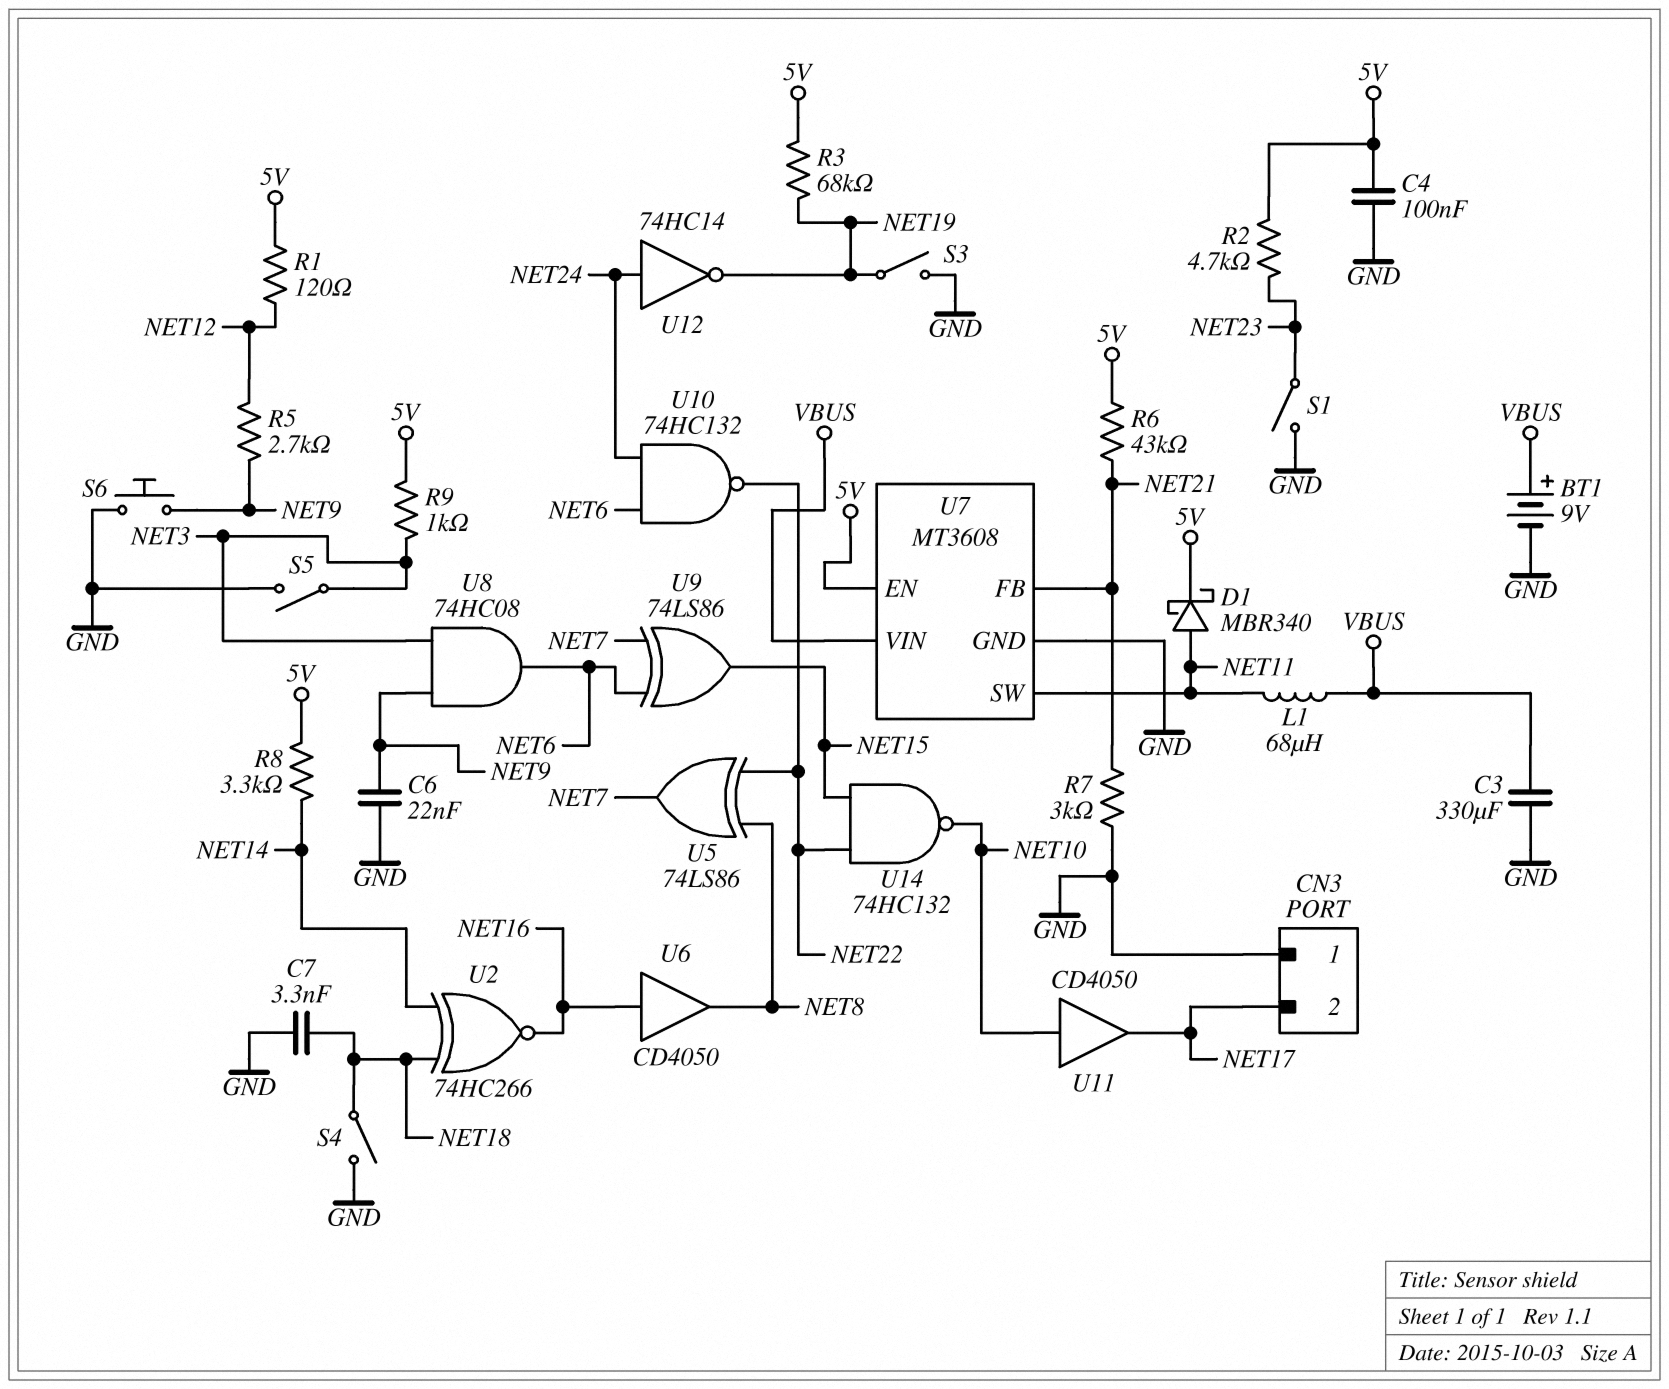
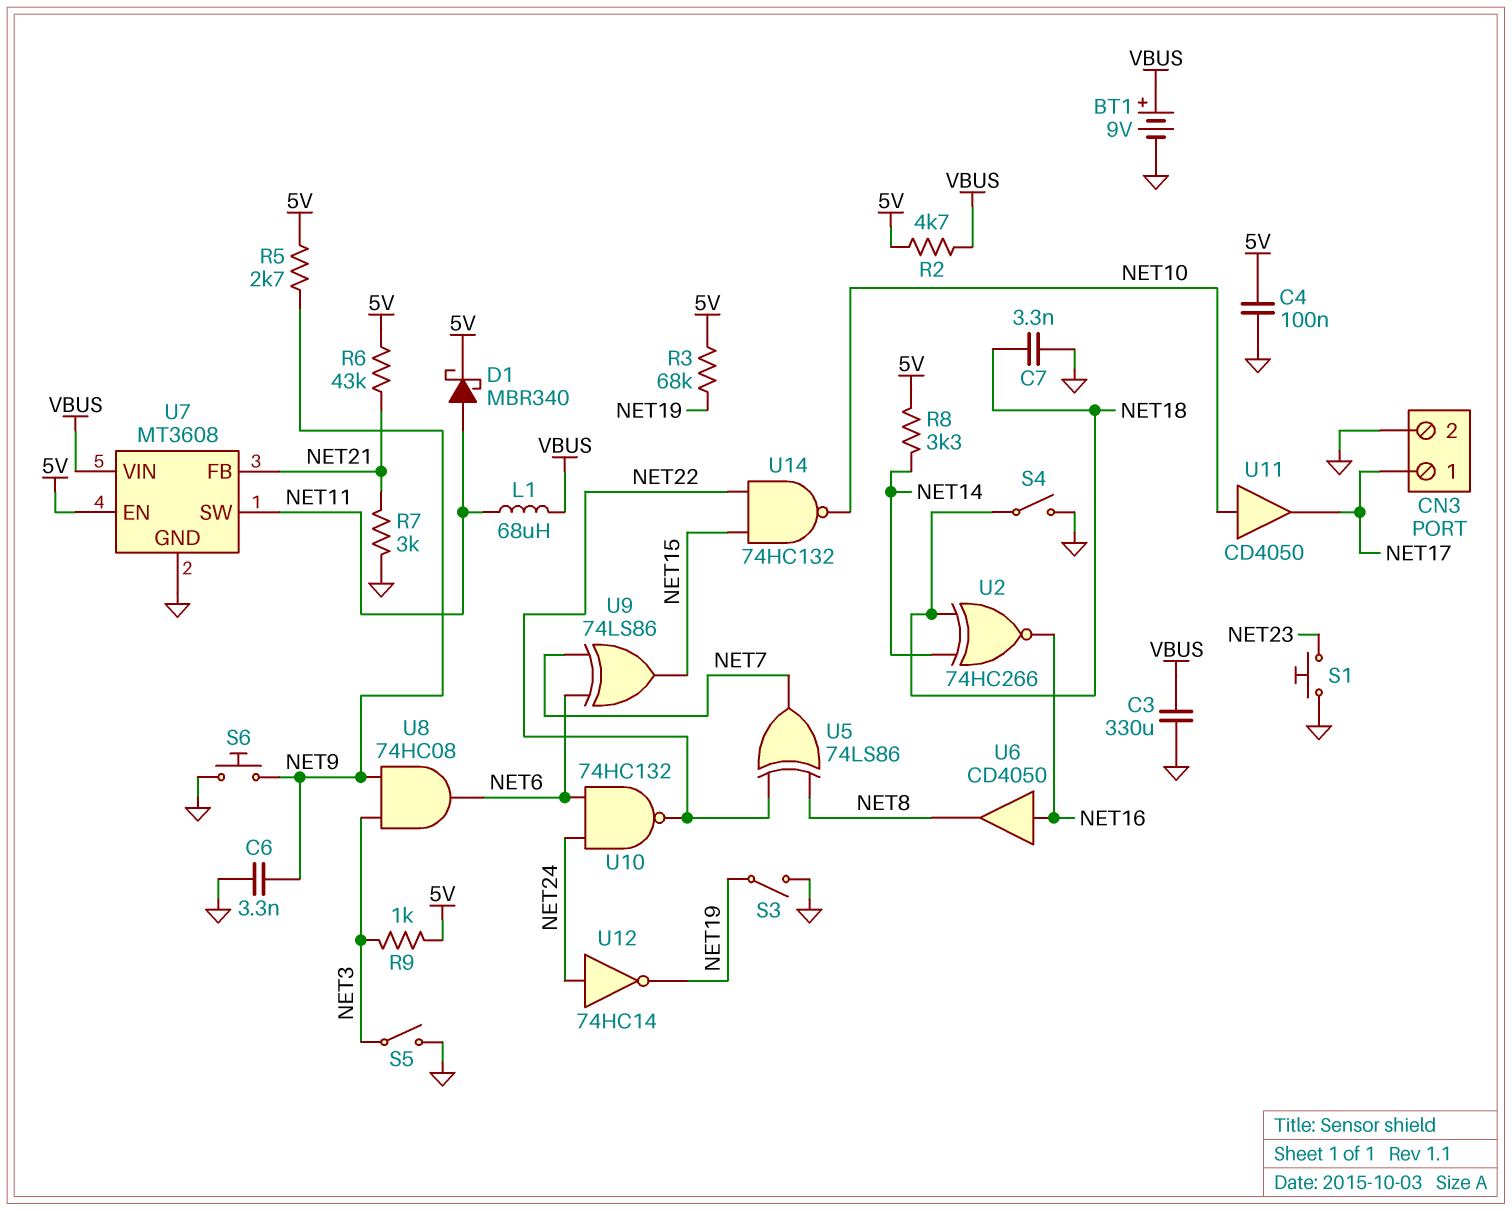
C6: 22nF (GND, NET9) -> 3.3nF (GND, NET9)
CN3 pin 1: GND -> NET17
CN3 pin 2: NET17 -> GND
R1: 120 (5V, NET12) -> none
R2: 4.7k (5V, NET23) -> 4.7k (5V, VBUS)
R5: 2.7k (NET9, NET12) -> 2.7k (5V, NET9)
S1: switch (GND, NET23) -> button (GND, NET23)

